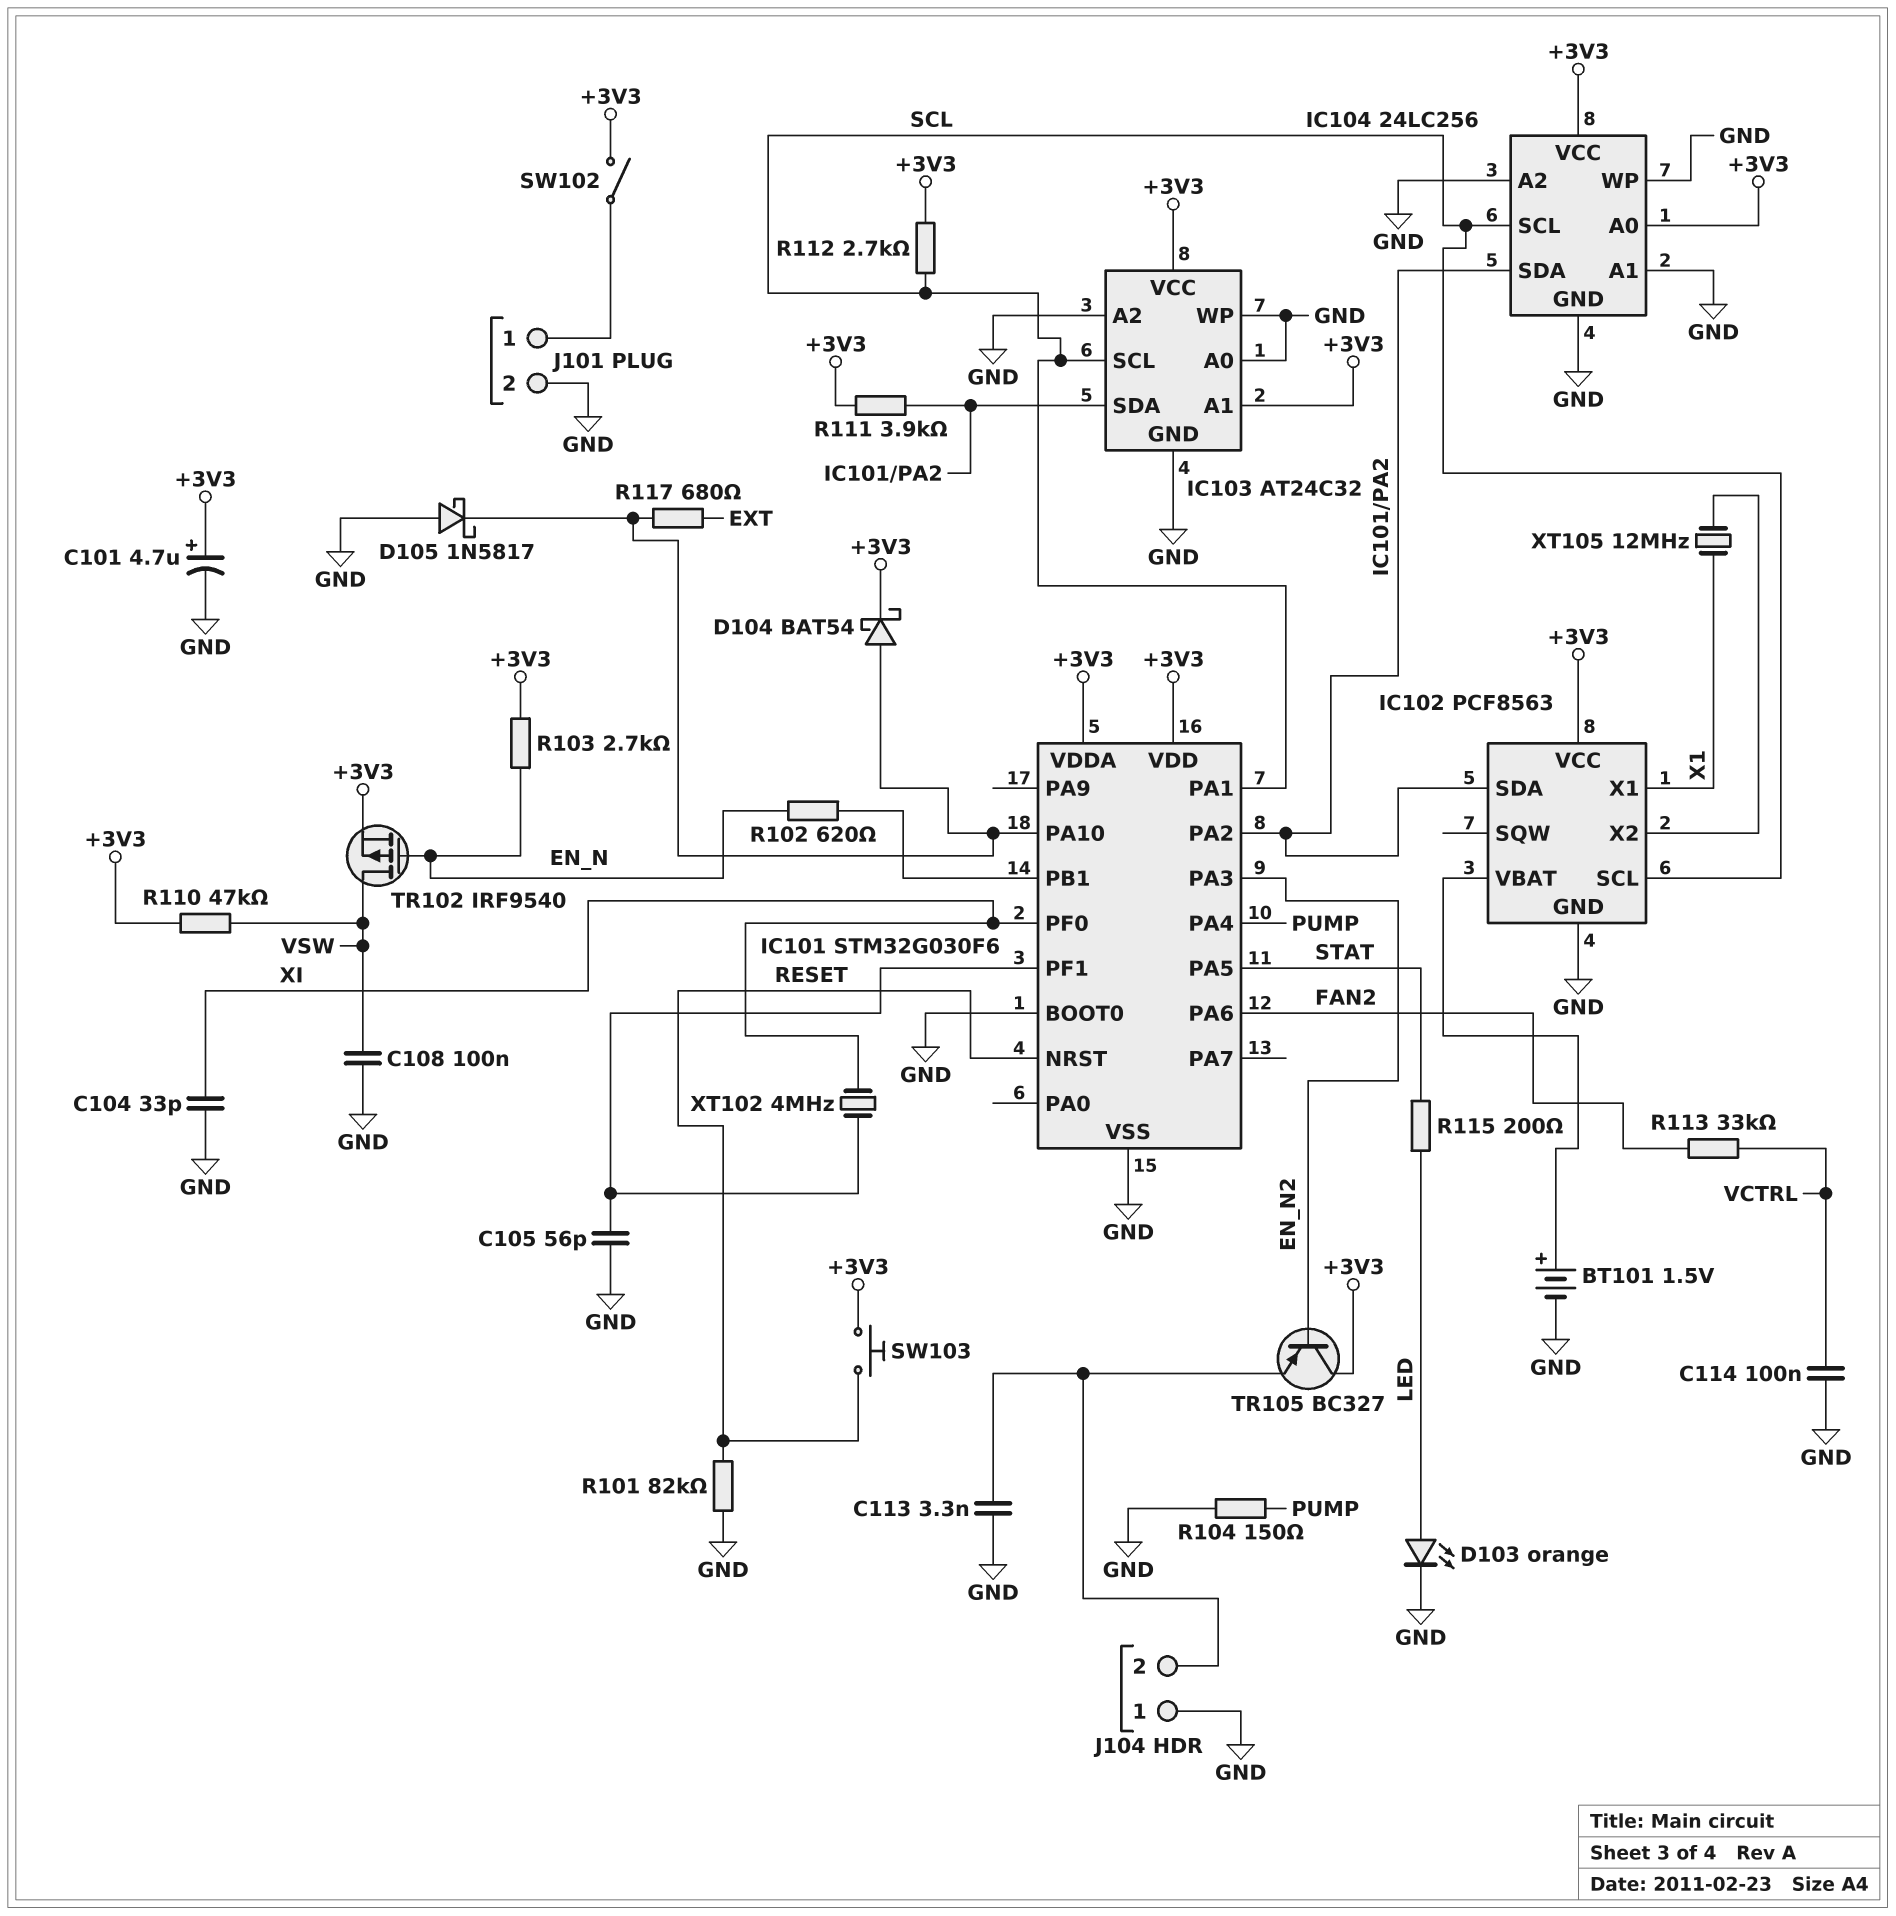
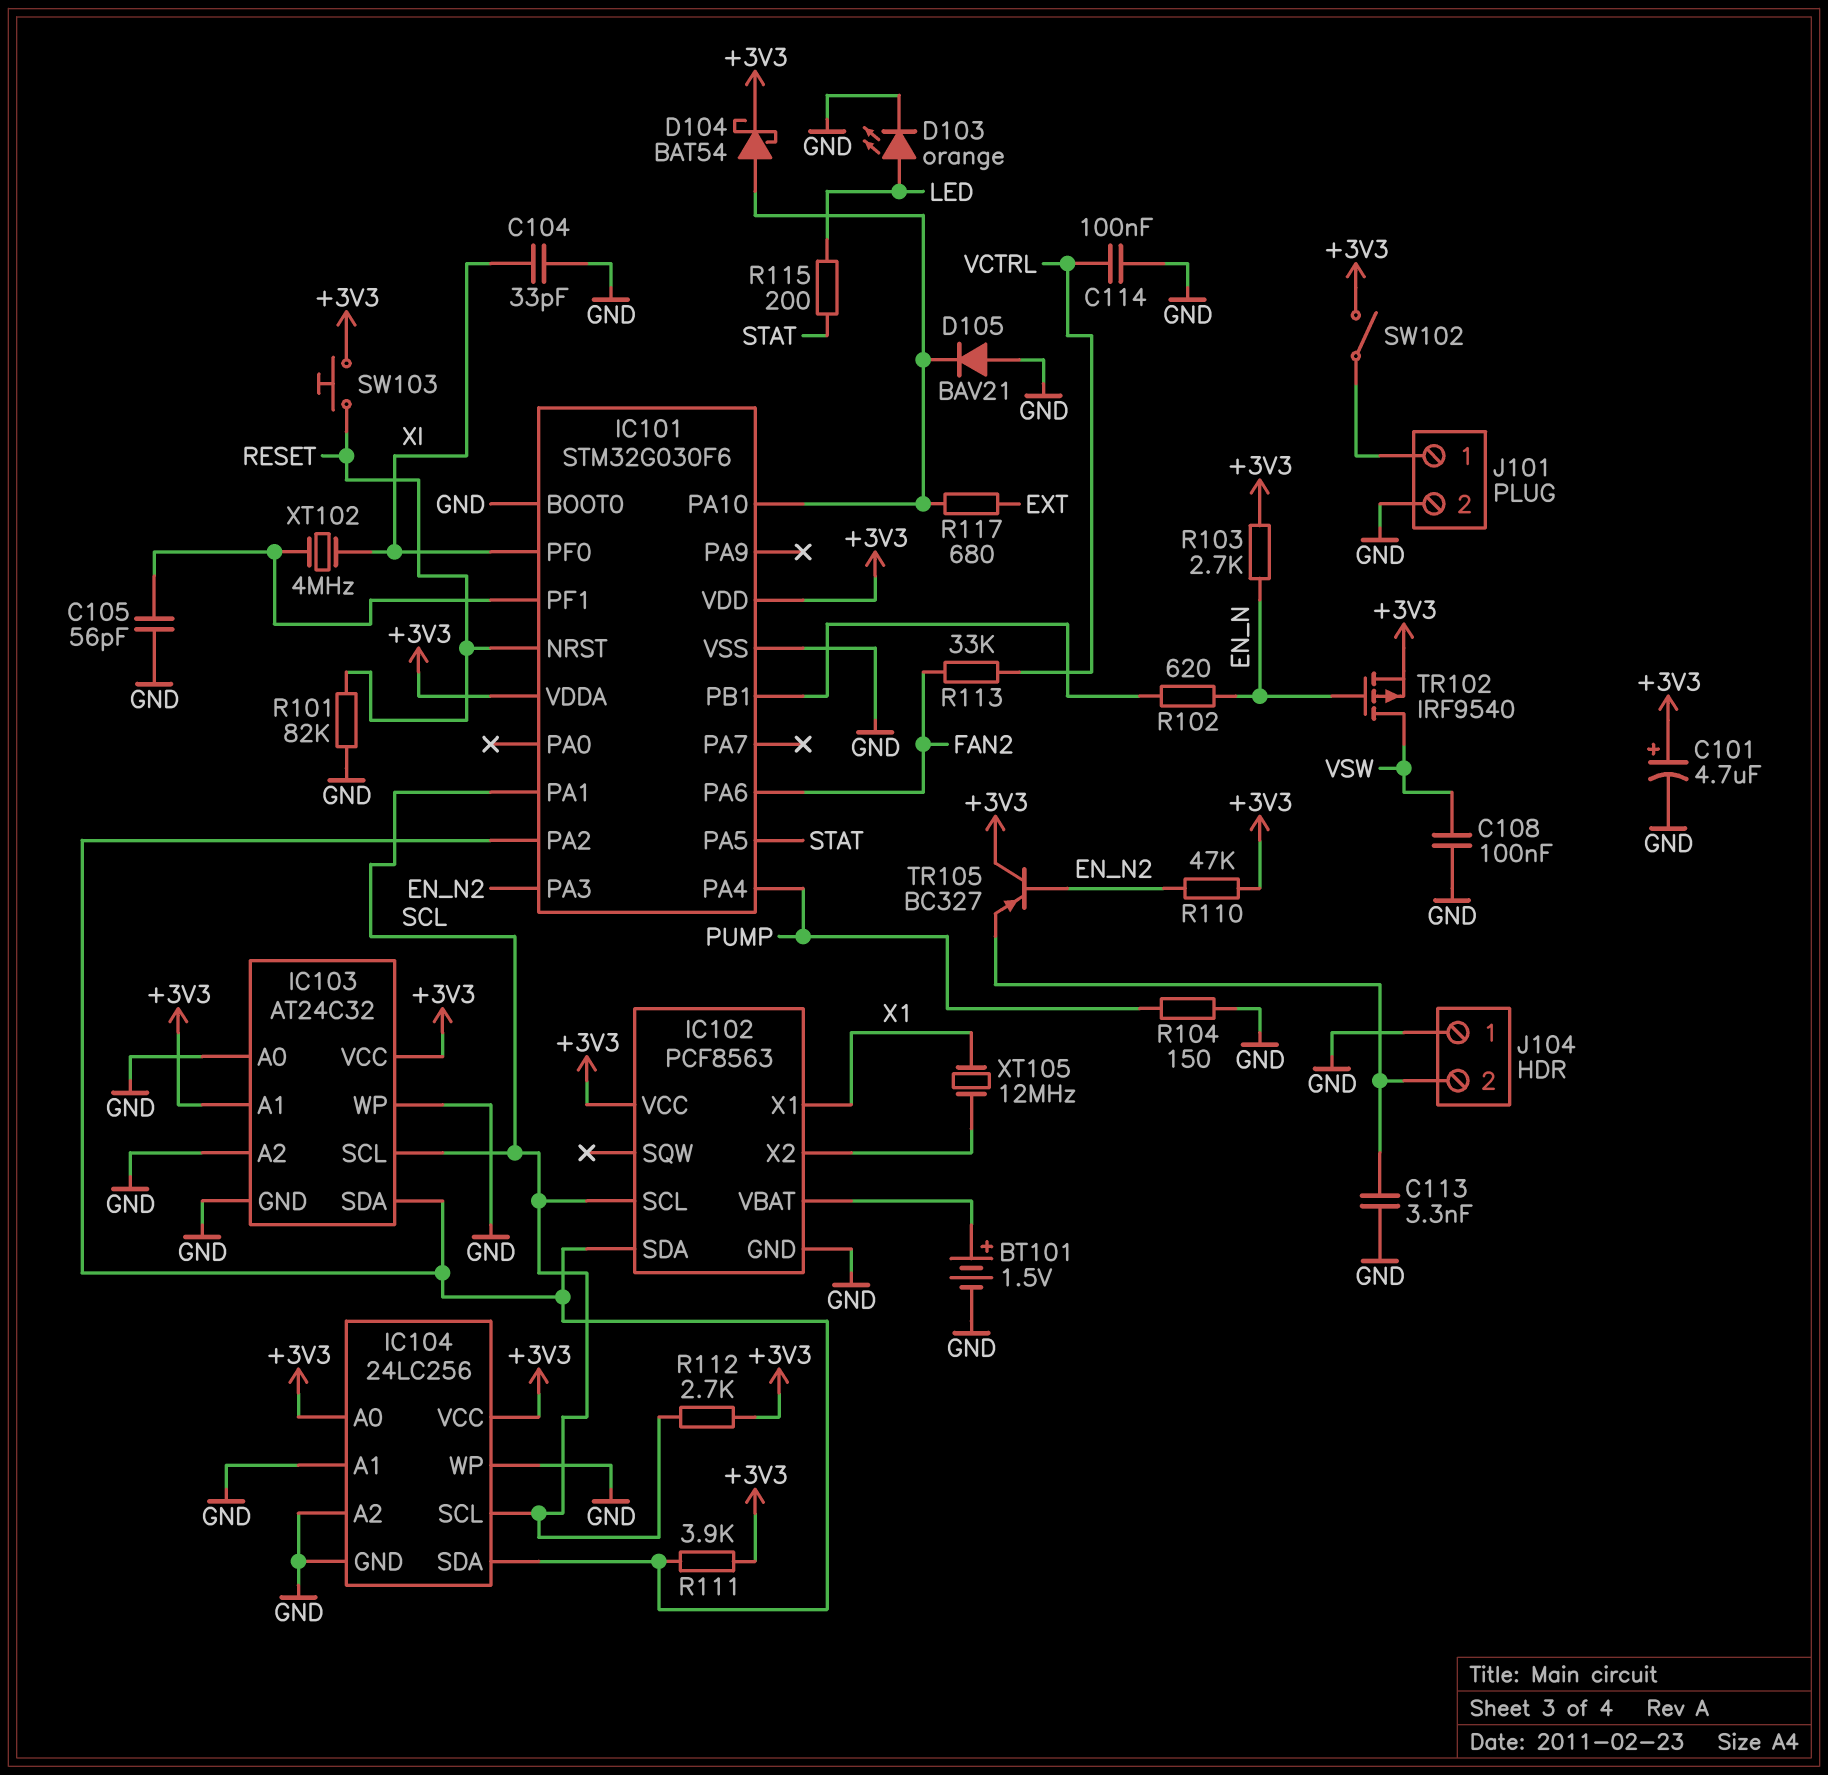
D105: schottky 1N5817 (A GND, K IC101/PA10) -> diode BAV21 (A GND, K IC101/PA10)
R110: 47k (+3V3, VSW) -> 47k (+3V3, EN_N2)

